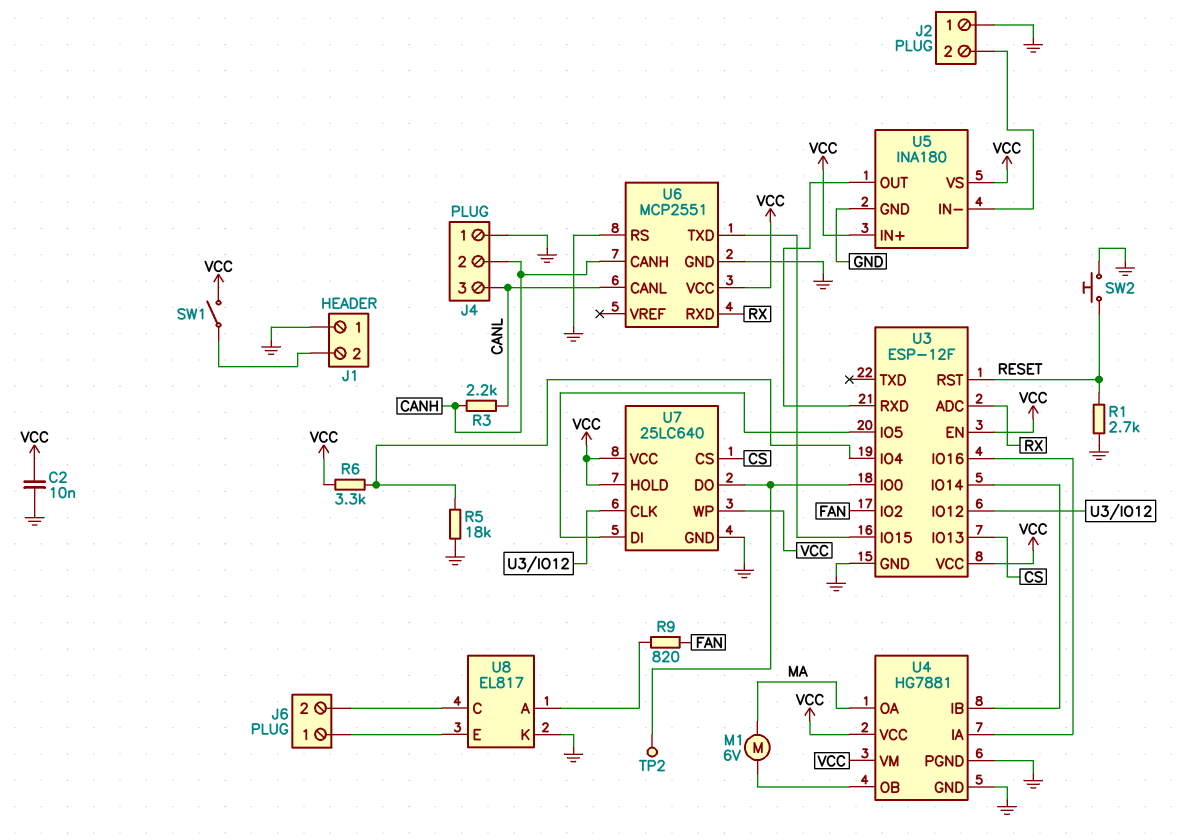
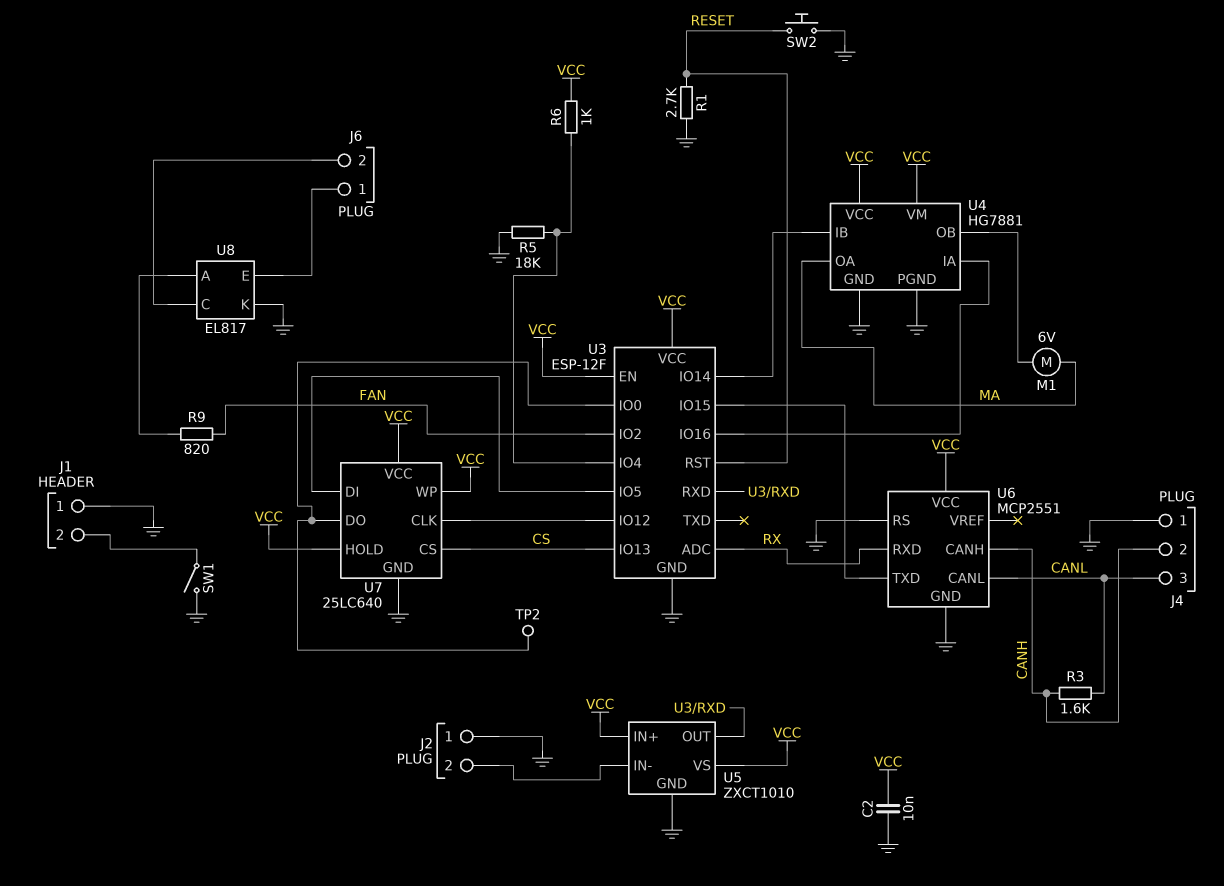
R3: 2.2k (CANH, CANL) -> 1.6k (CANH, CANL)
R6: 3.3k (U3/IO4, VCC) -> 1k (U3/IO4, VCC)
SW1: switch (J1/2, VCC) -> switch (GND, J1/2)
U5: INA180 -> ZXCT1010

